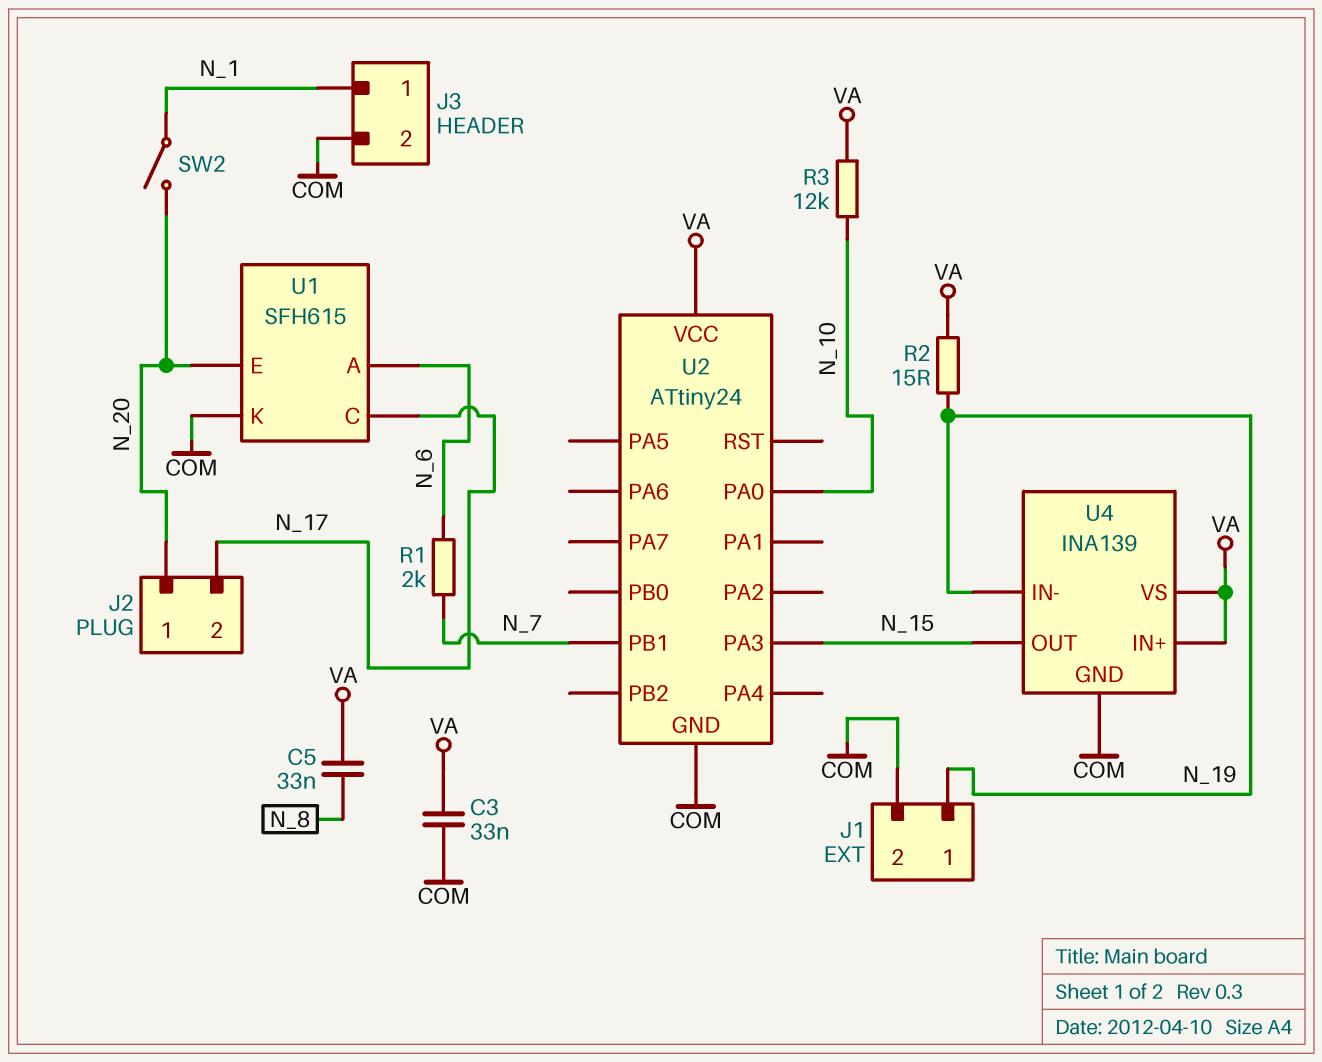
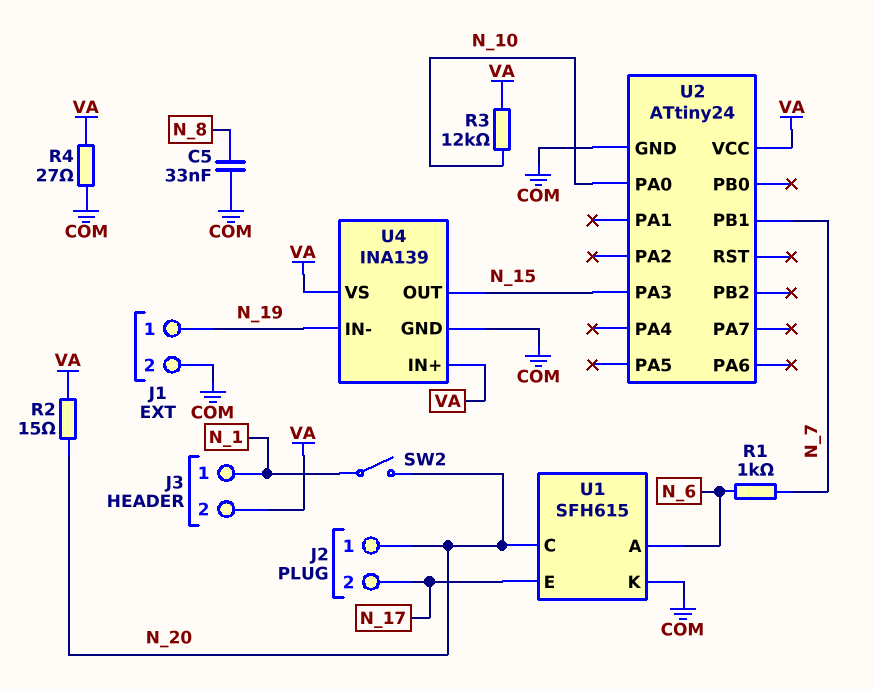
C3: 33nF (COM, VA) -> none
C5: 33nF (N_8, VA) -> 33nF (COM, N_8)
J3 pin 2: COM -> VA
R1: 2k (N_6, N_7) -> 1k (N_6, N_7)
R2: 15 (N_19, VA) -> 15 (N_20, VA)
R4: none -> 27 (COM, VA)
U1 pin C: N_17 -> N_20
U1 pin E: N_20 -> N_17

